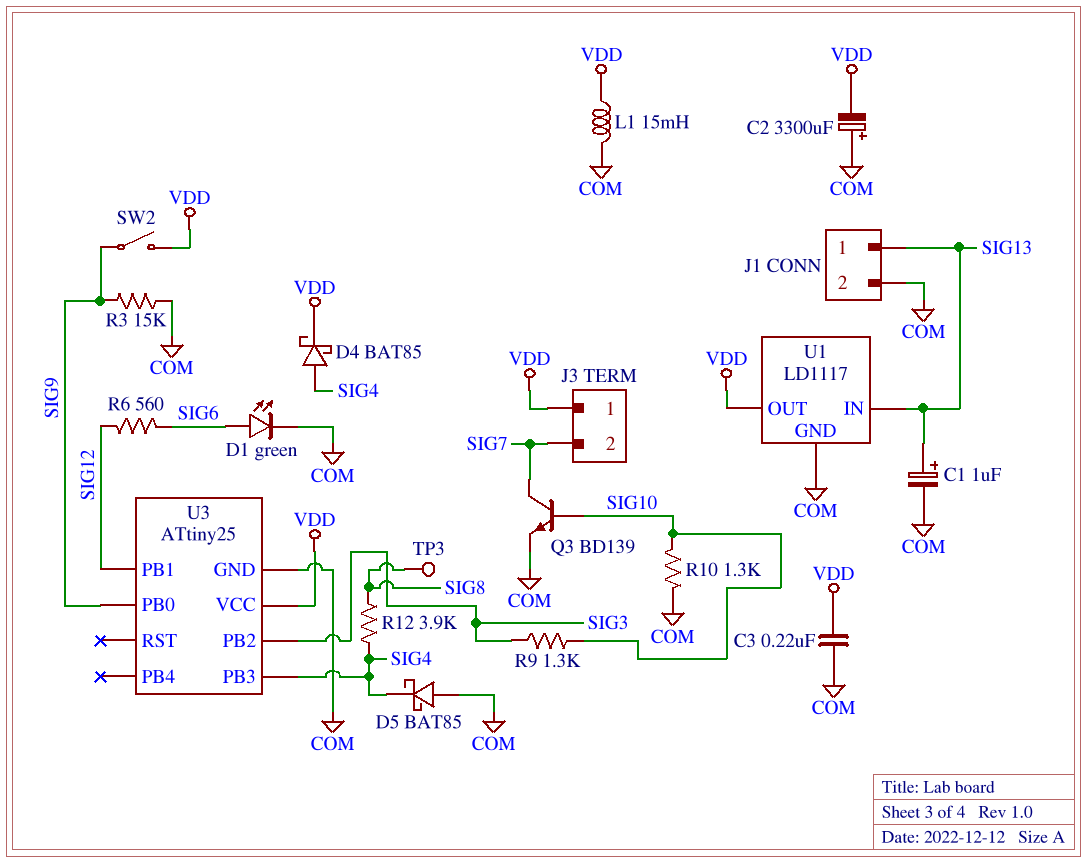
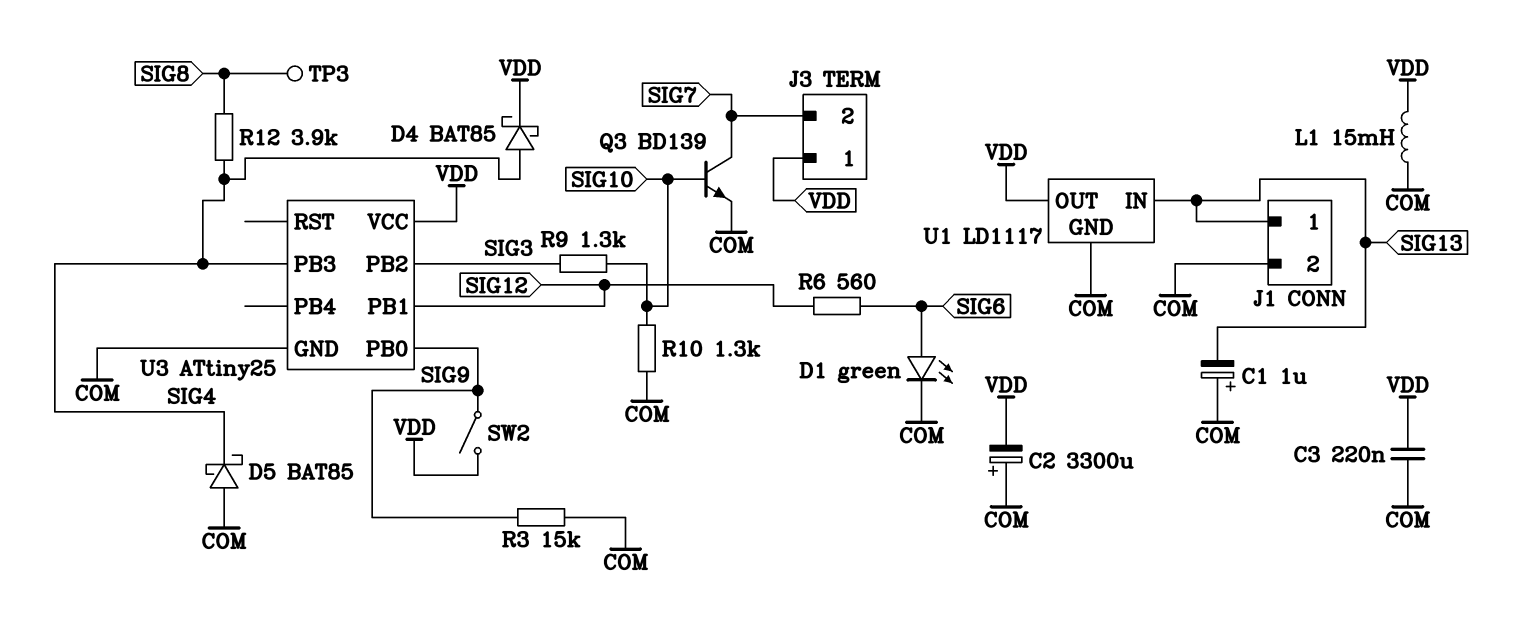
C1: 1uF (plus SIG13, minus COM) -> 1uF (plus COM, minus SIG13)

